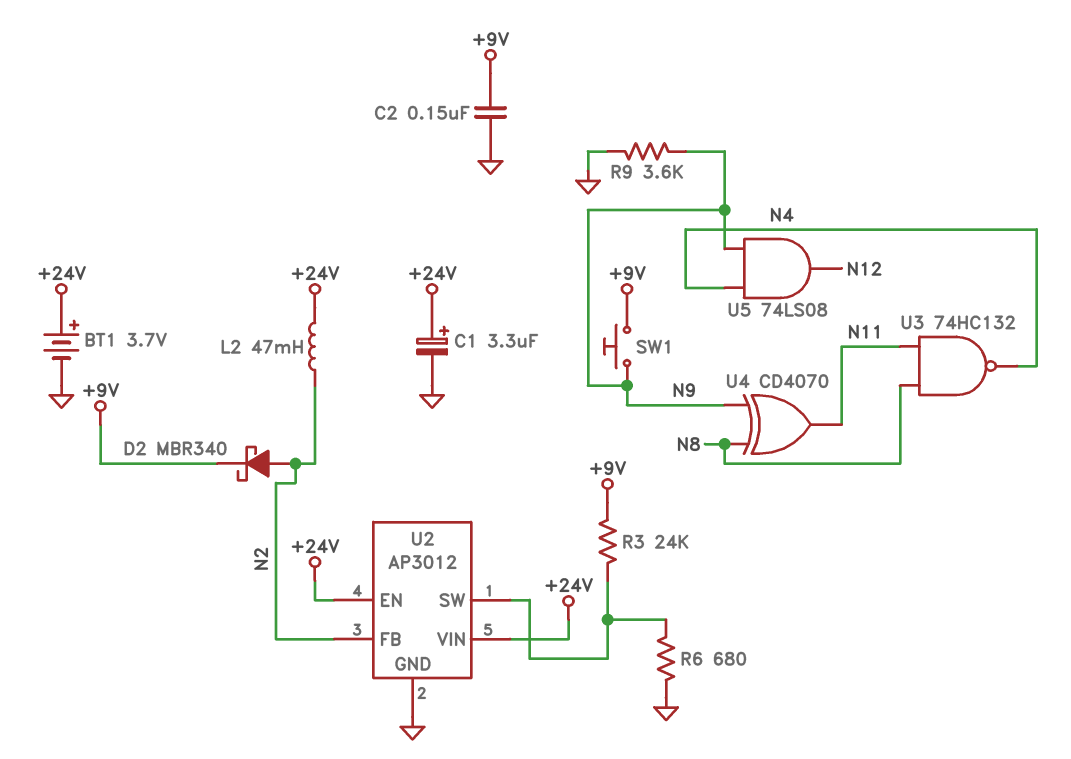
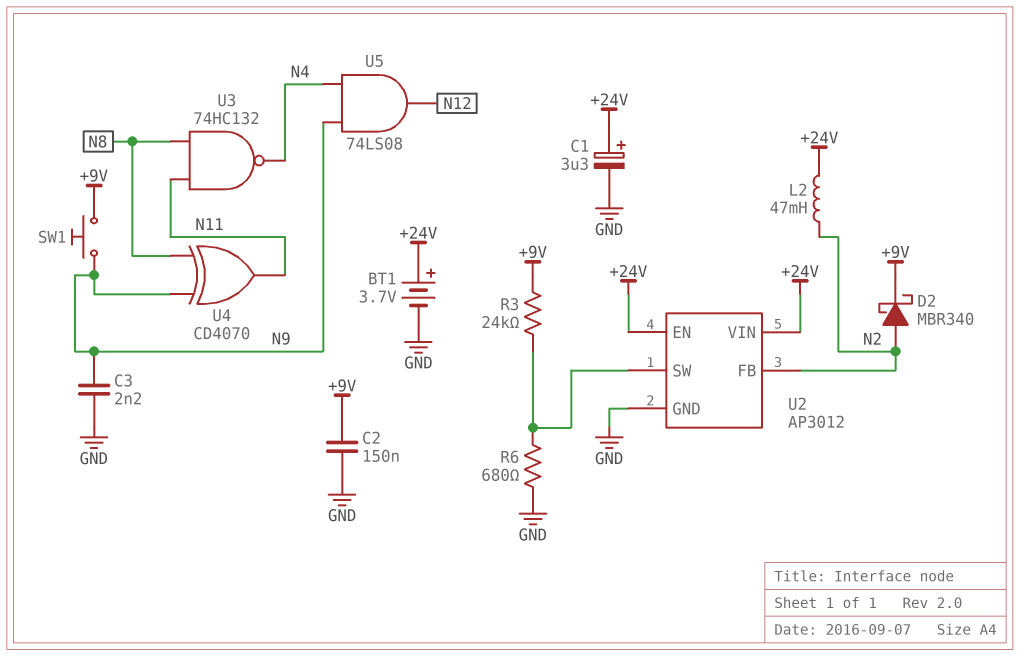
C3: none -> 2.2nF (GND, N9)
R9: 3.6k (GND, N9) -> none

